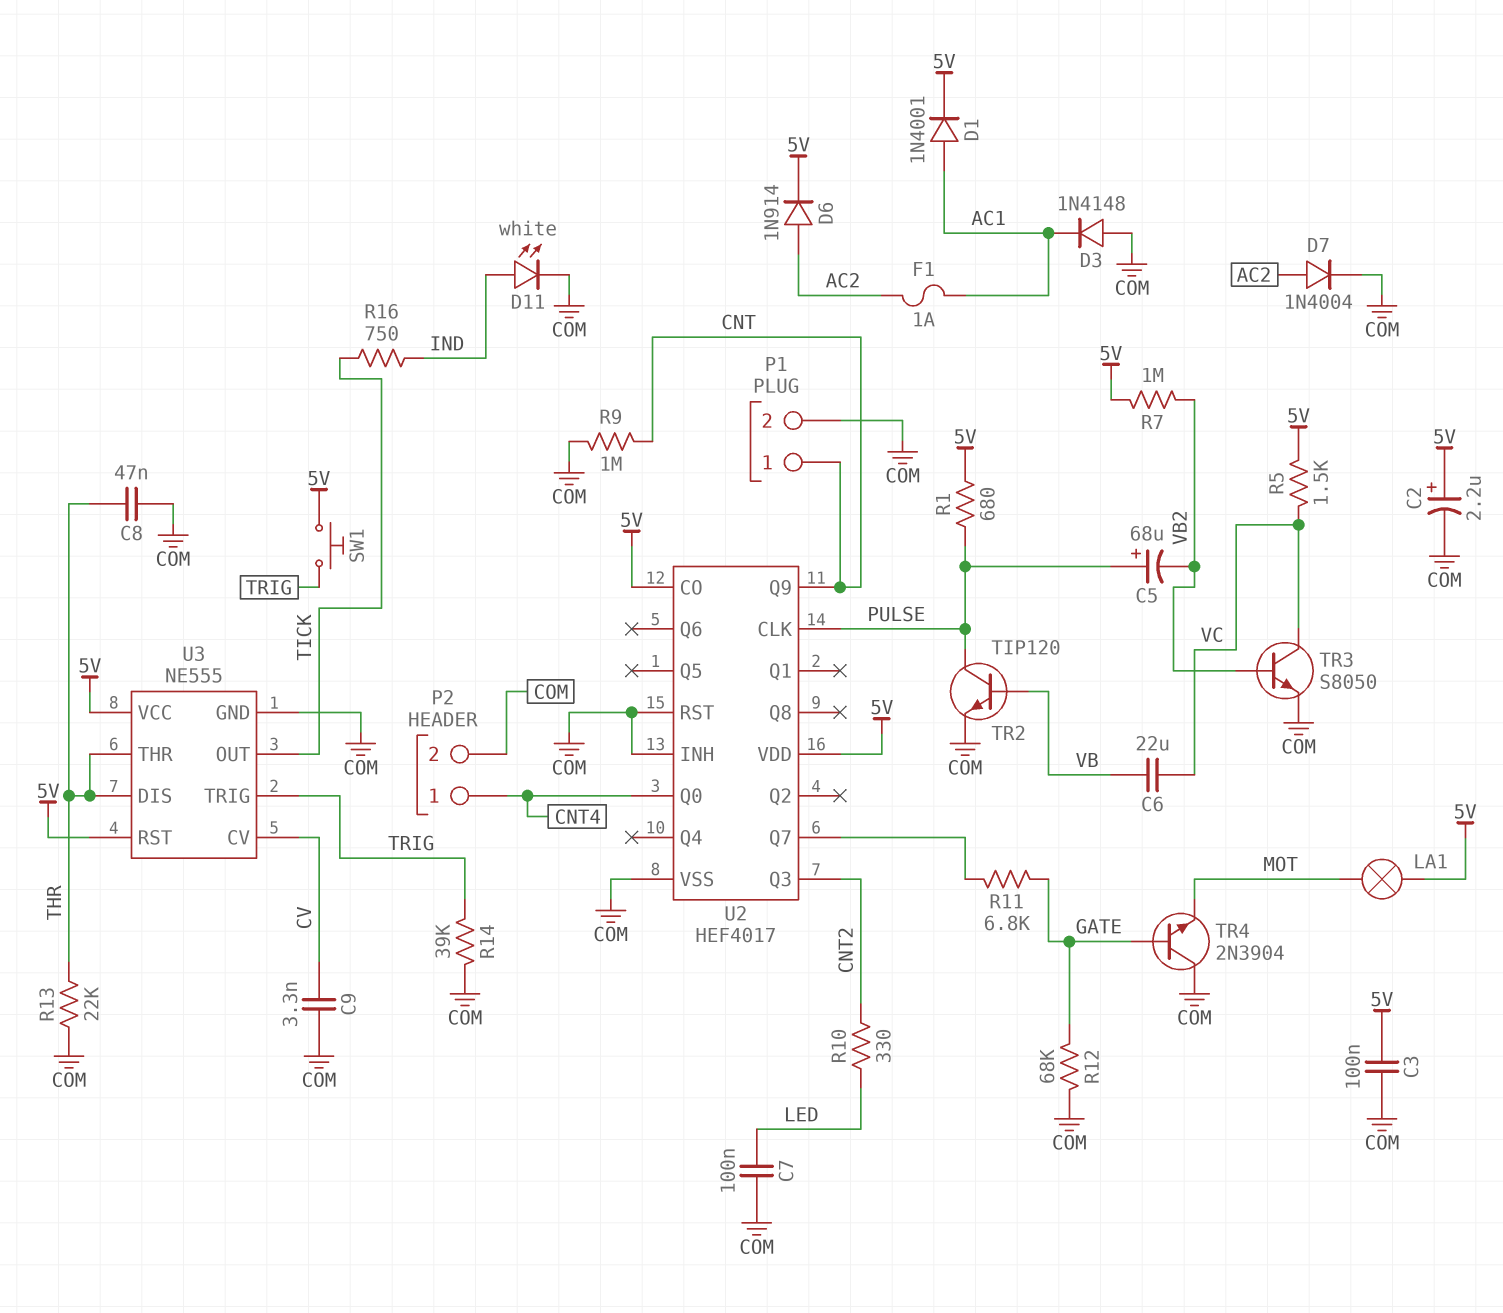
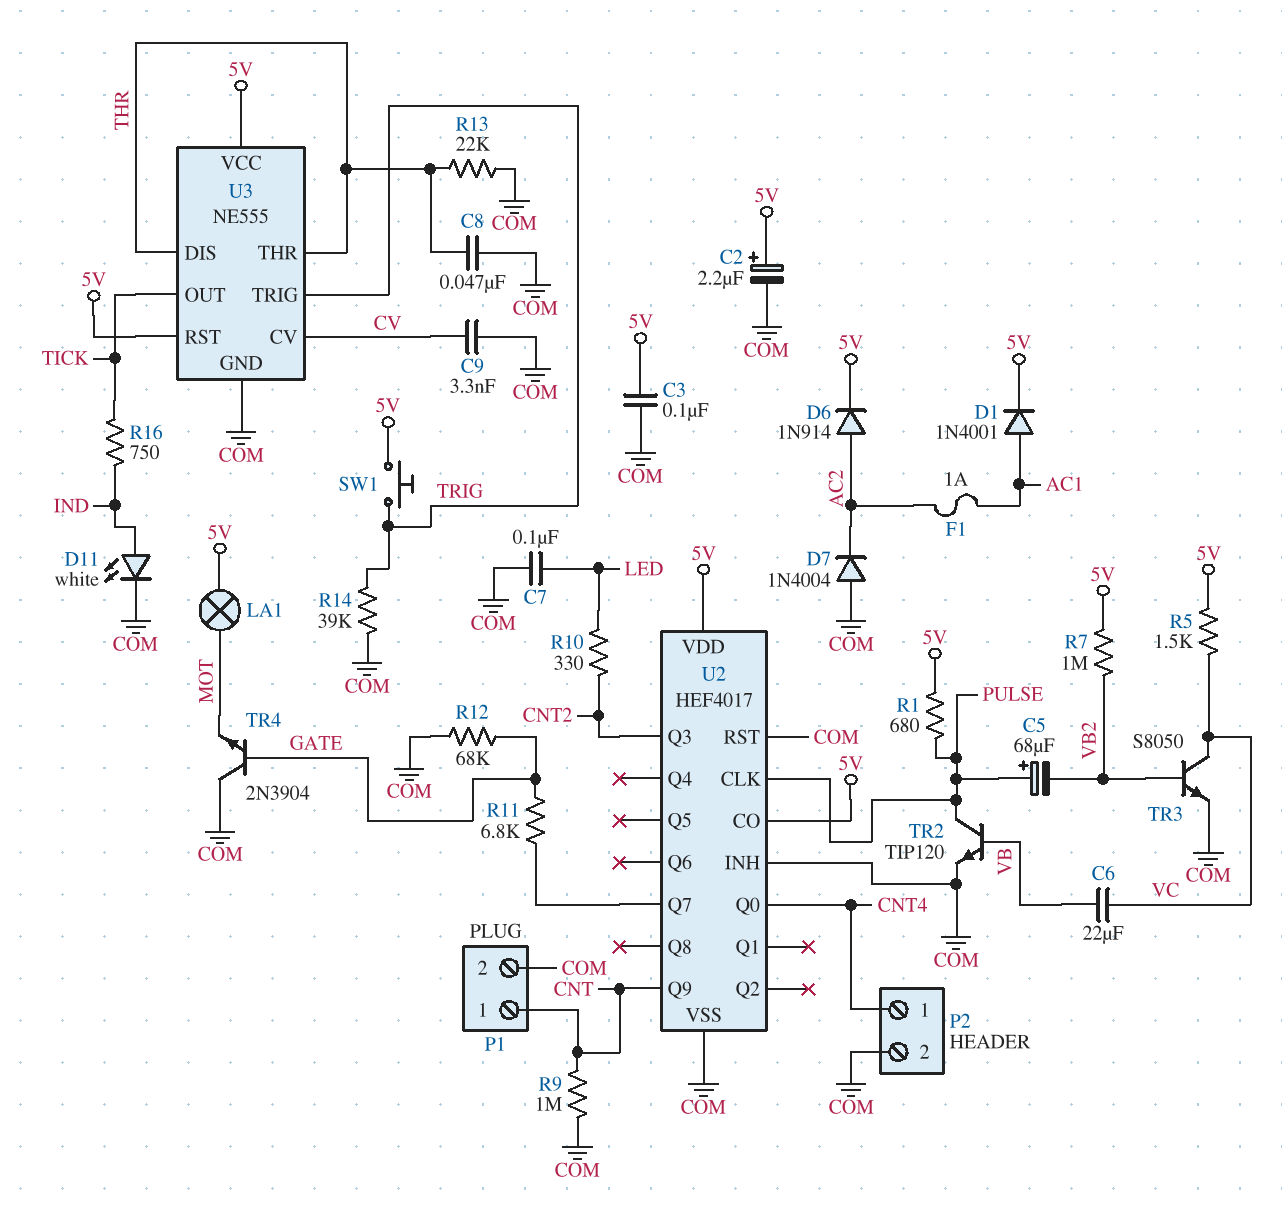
D3: diode 1N4148 (A COM, K AC1) -> none
D7: diode 1N4004 (A AC2, K COM) -> diode 1N4004 (A COM, K AC2)

